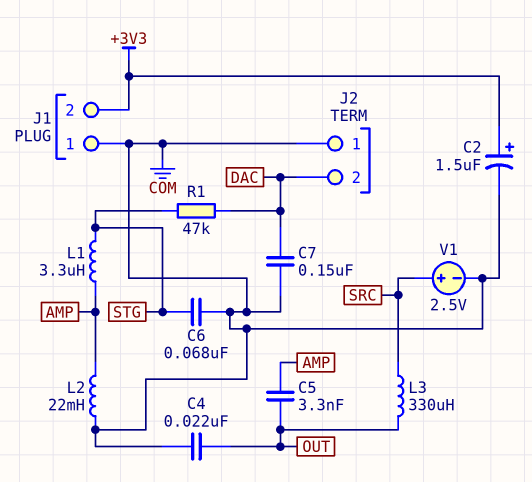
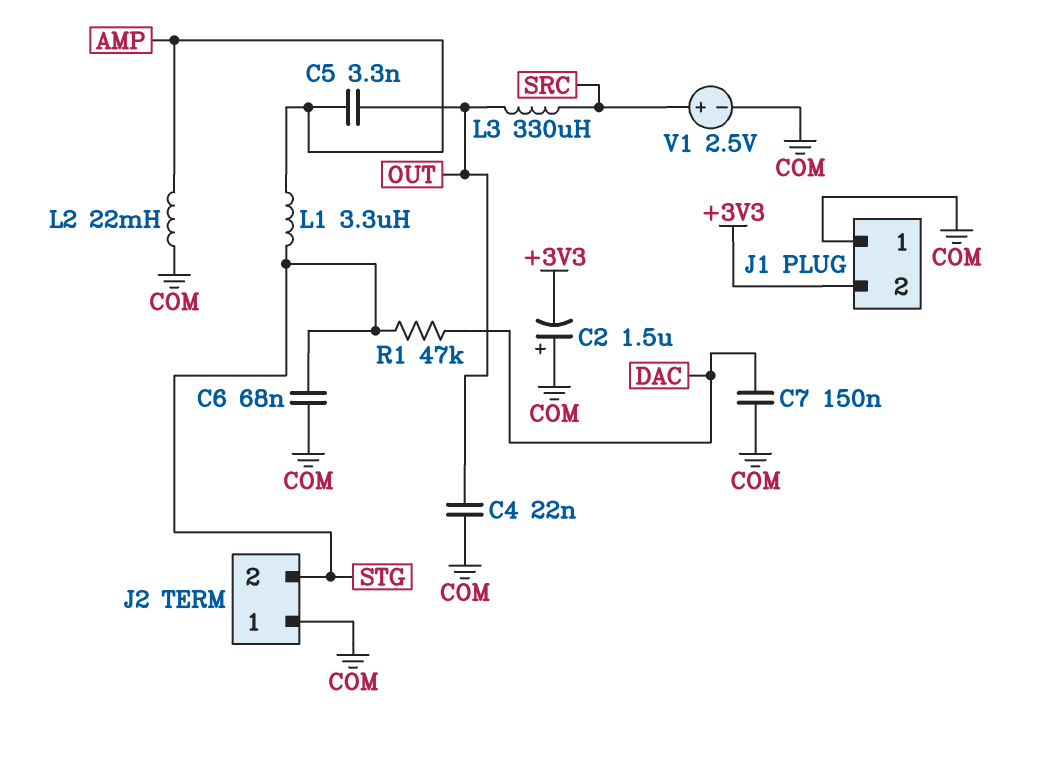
C2: 1.5uF (plus +3V3, minus COM) -> 1.5uF (plus COM, minus +3V3)
J2 pin 2: DAC -> STG

